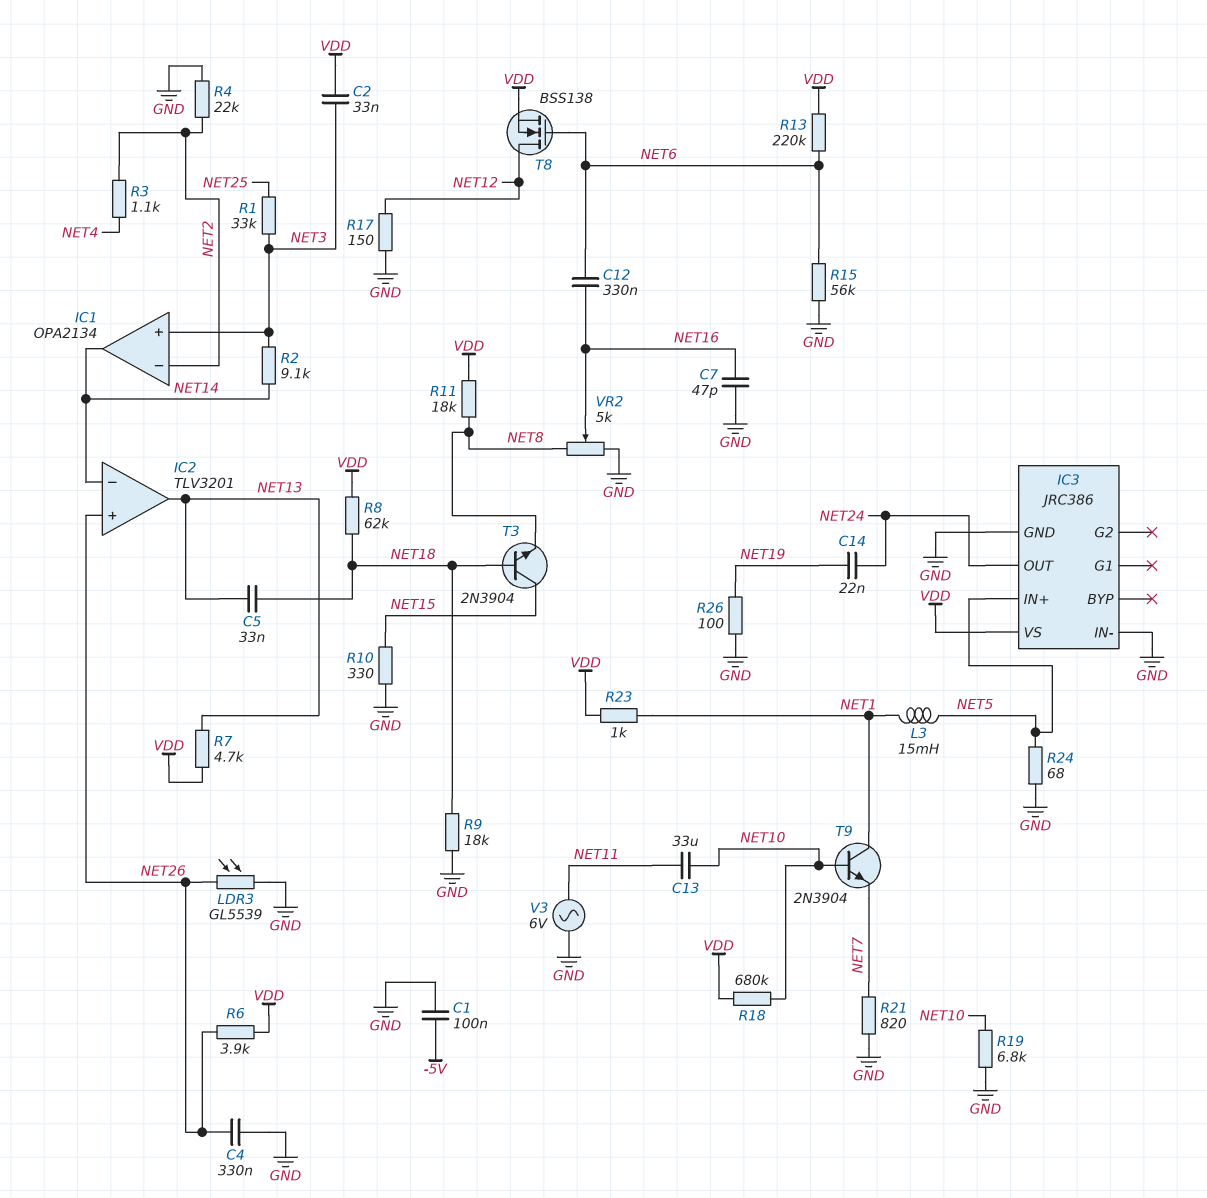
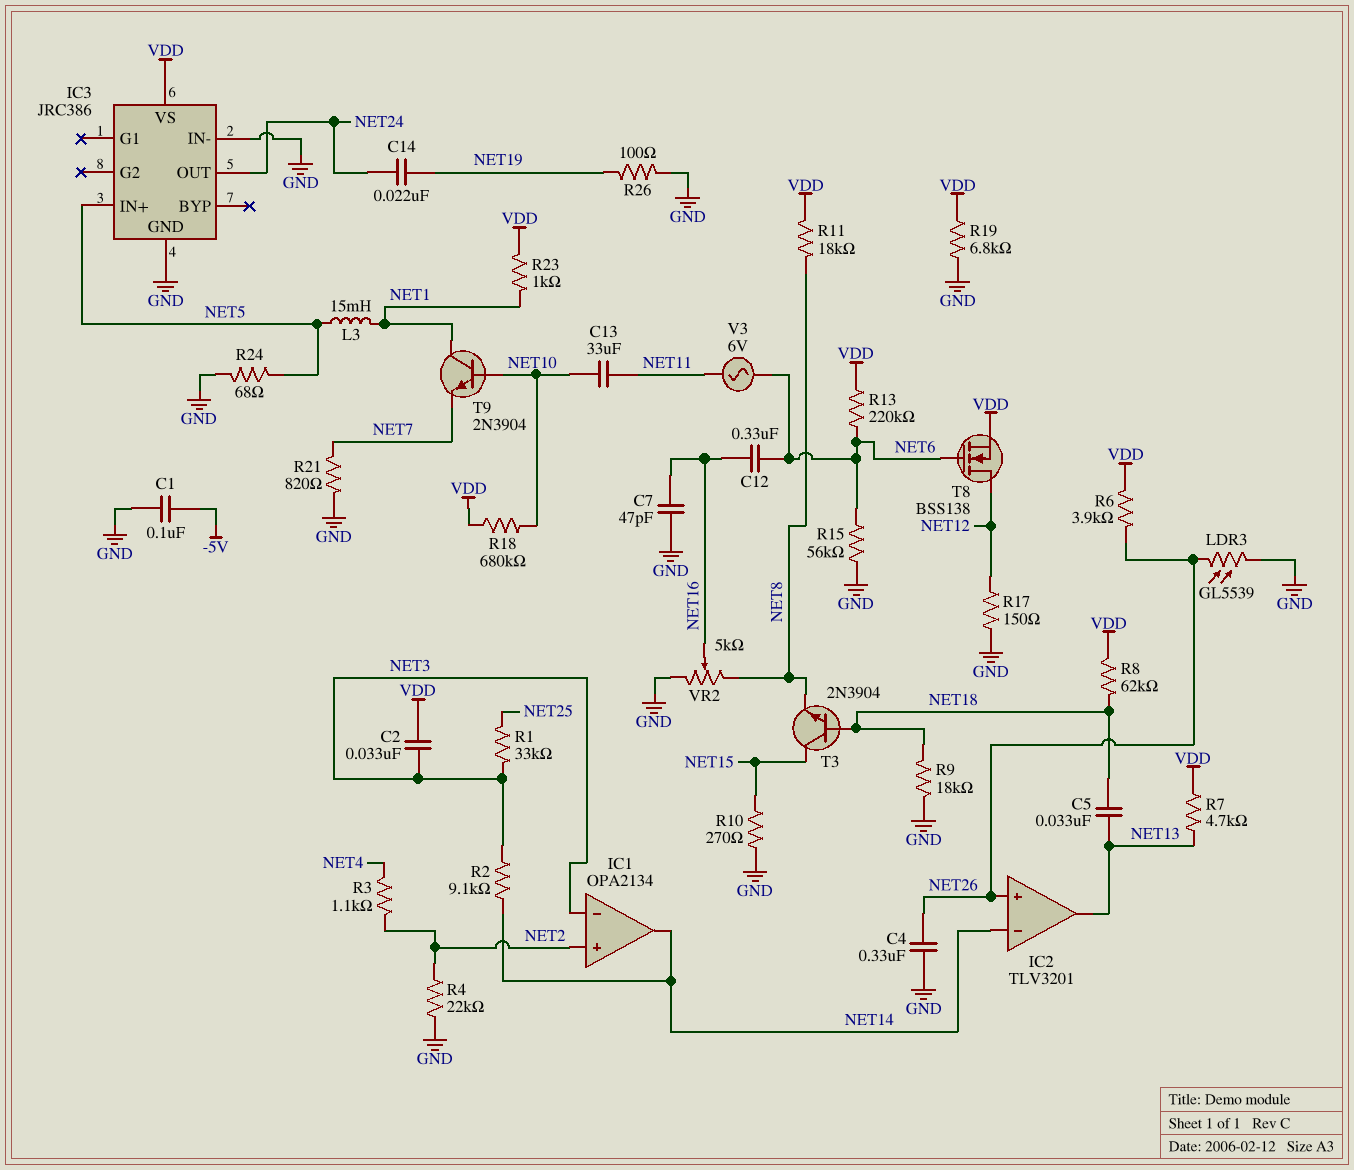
IC1 pin in+: NET3 -> NET2
IC1 pin in-: NET2 -> NET3
R10: 330 (GND, NET15) -> 270 (GND, NET15)
R19: 6.8k (GND, NET10) -> 6.8k (GND, VDD)
V3: AC 6V (GND, NET11) -> AC 6V (NET6, NET11)

